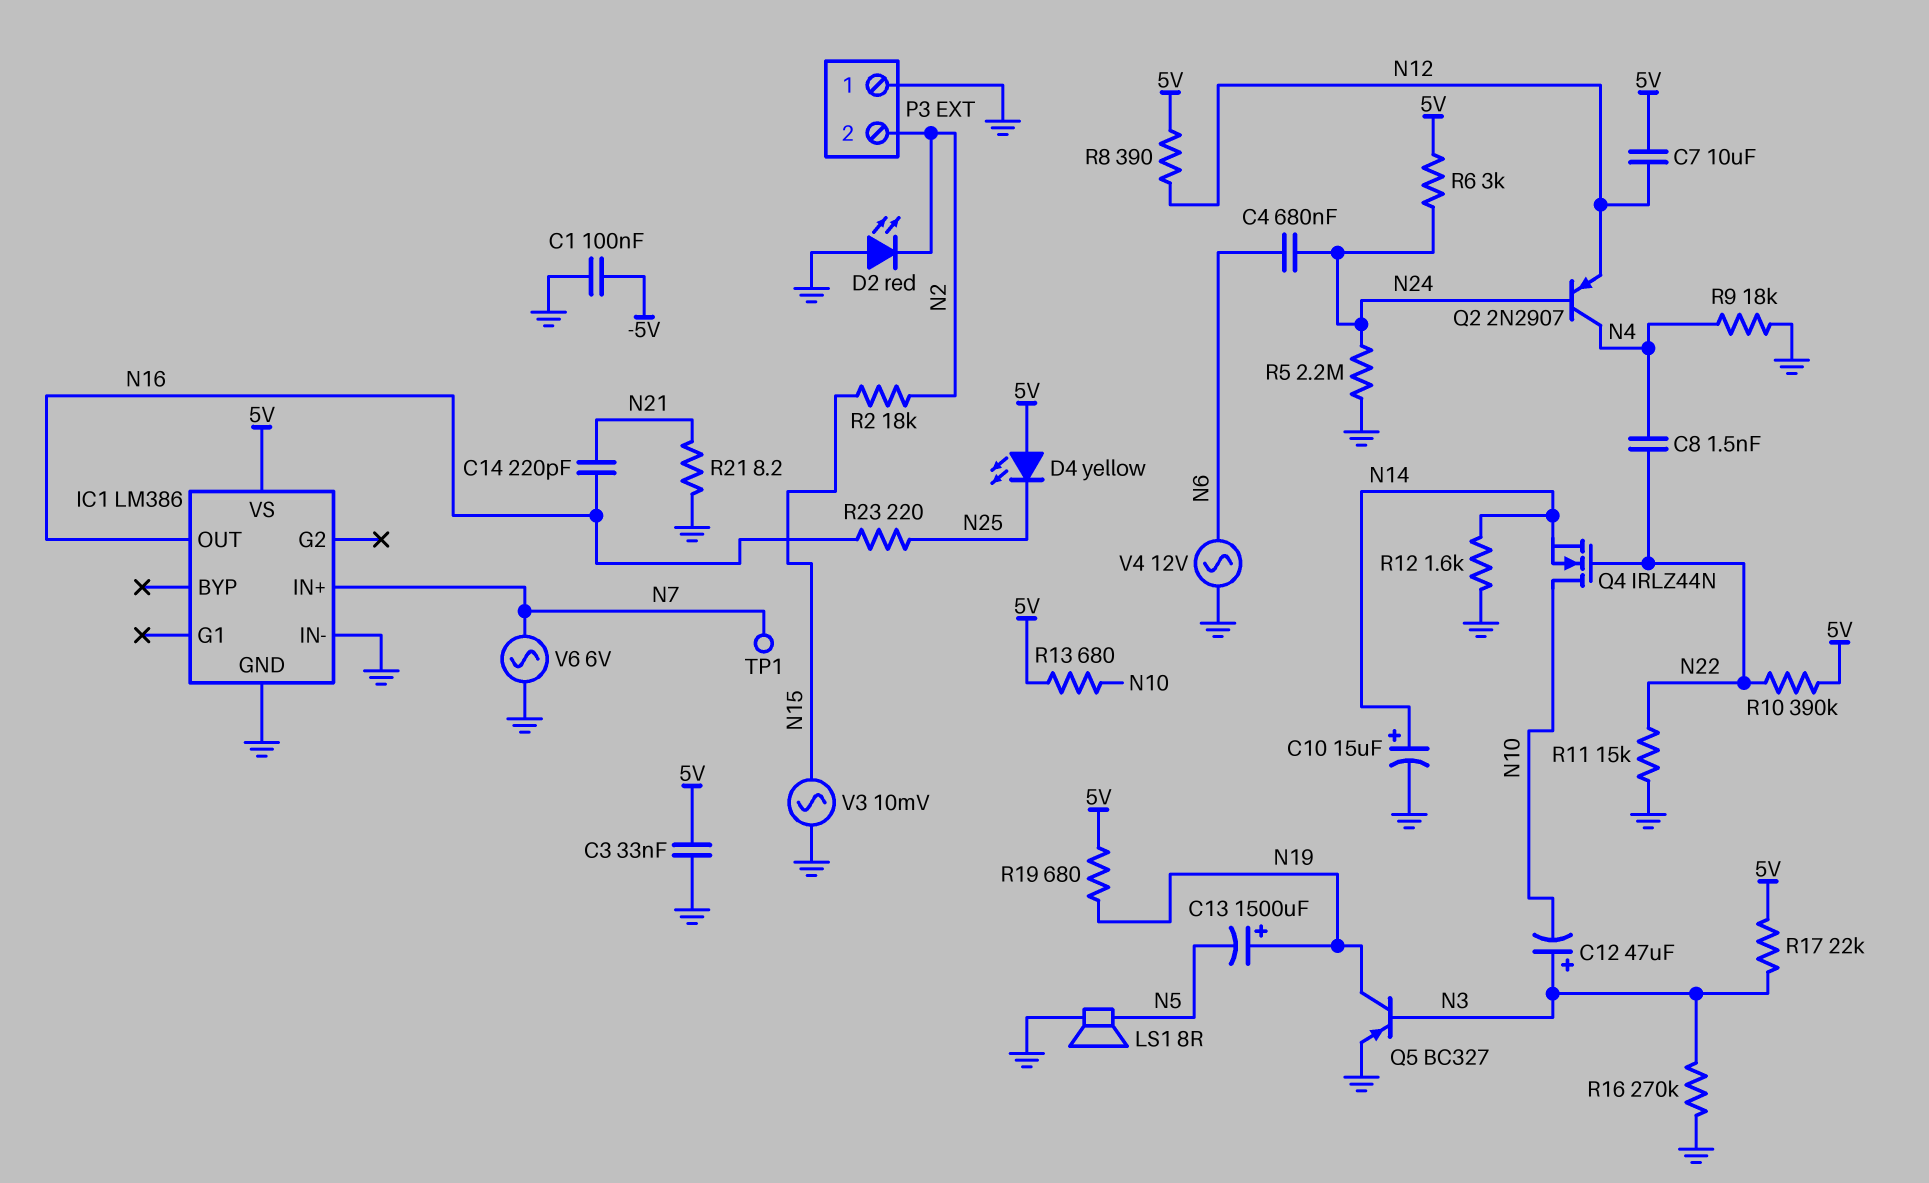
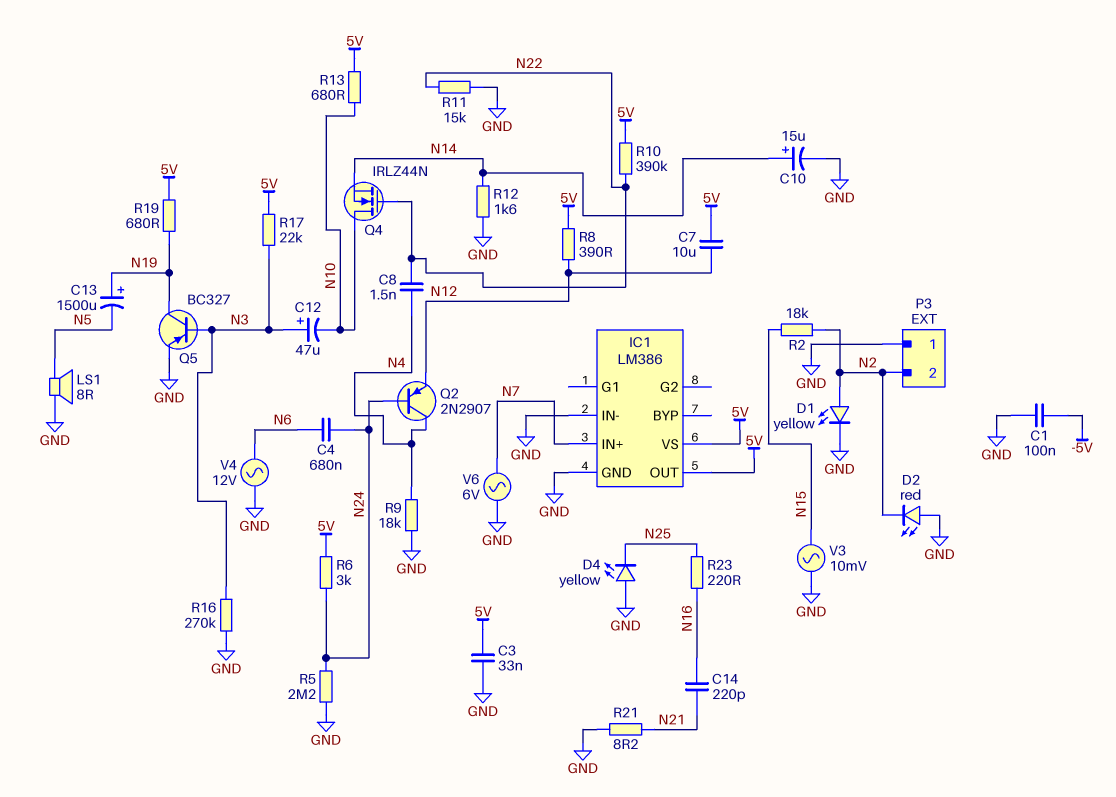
D1: none -> LED yellow (A N2, K GND)
D4: LED yellow (A 5V, K N25) -> LED yellow (A GND, K N25)
IC1 pin OUT: N16 -> 5V
TP1: test point (N7) -> none

